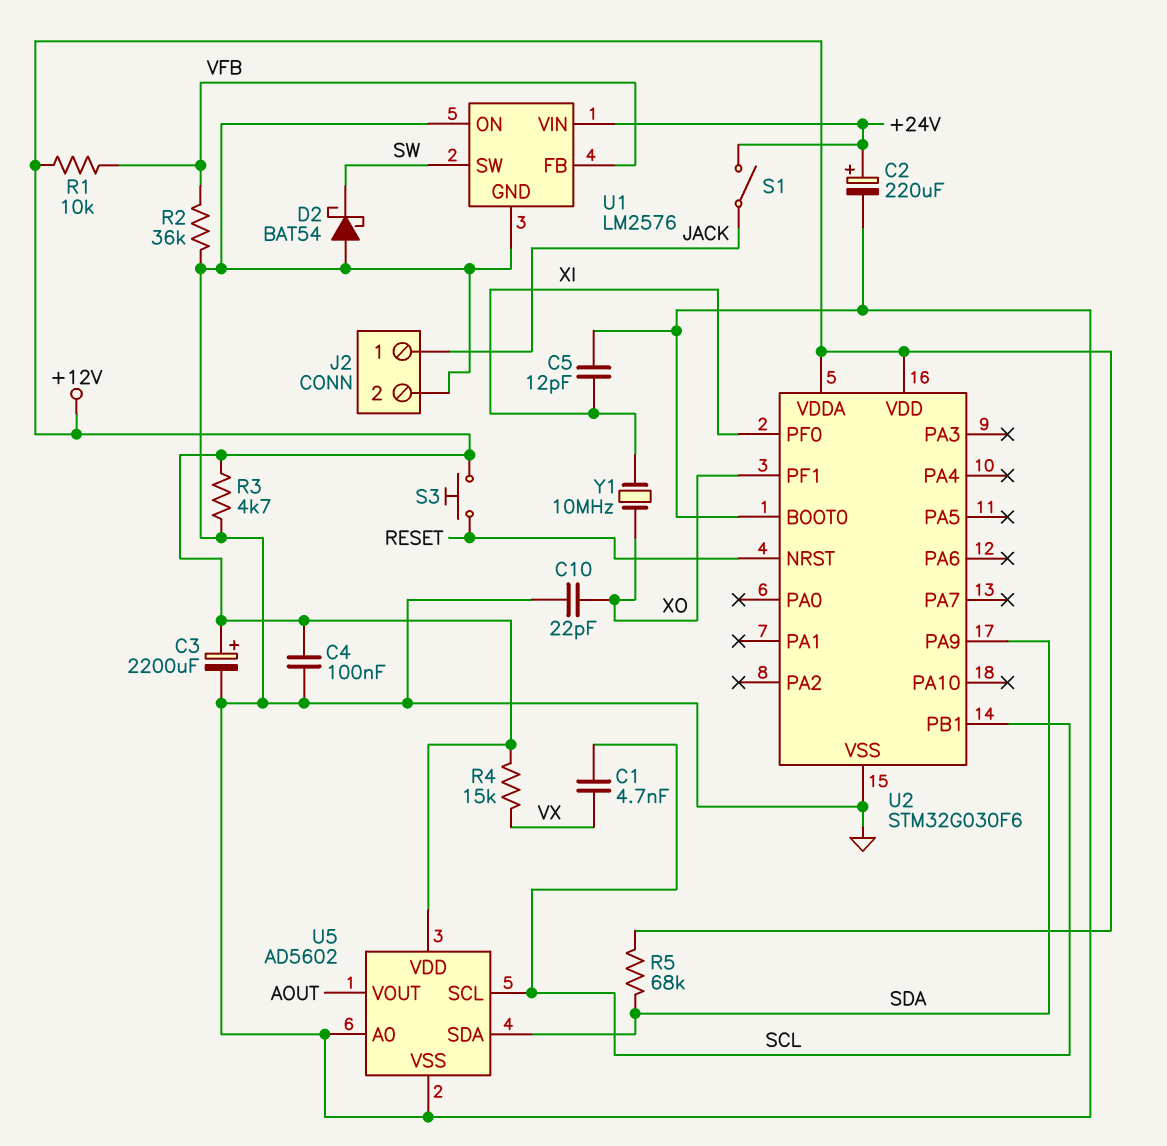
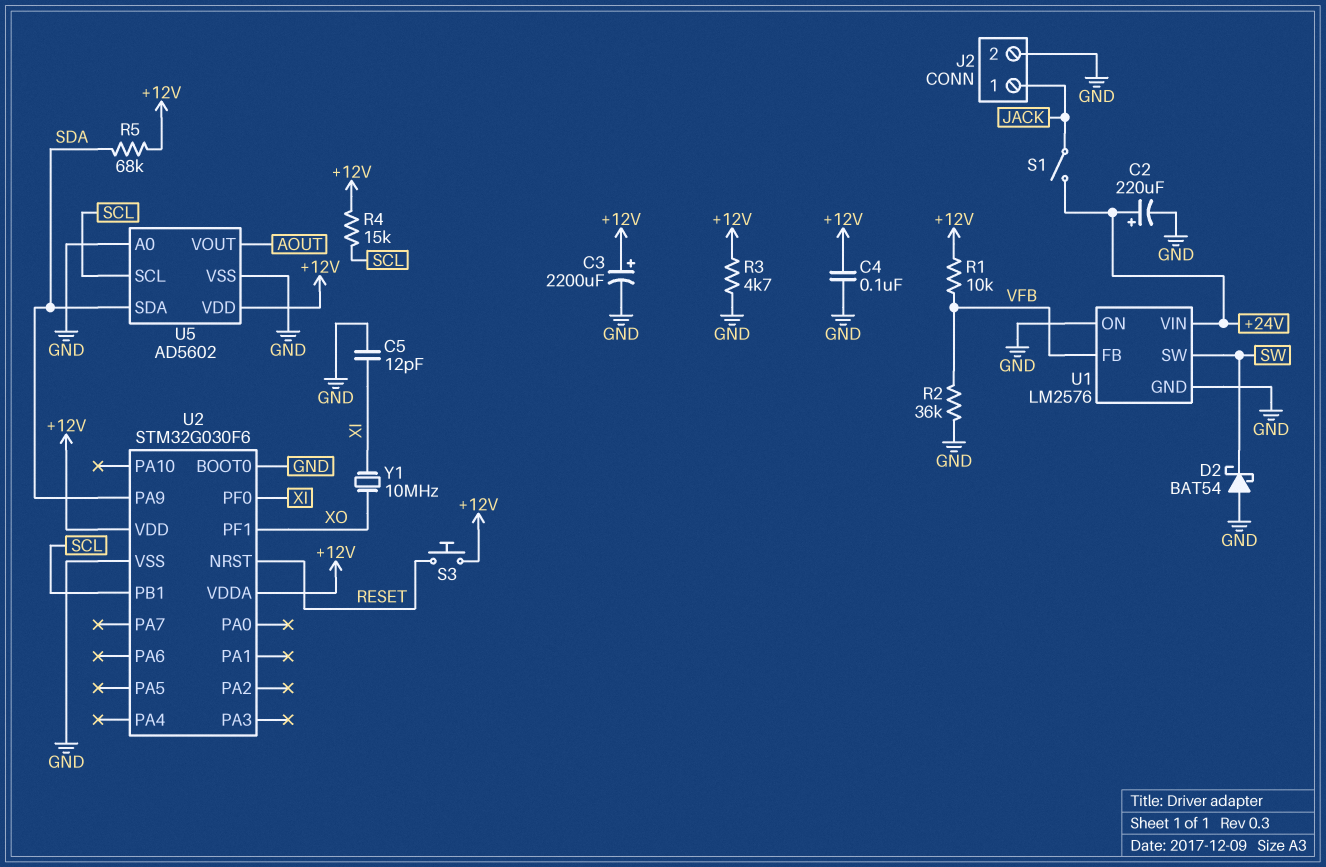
C1: 4.7nF (SCL, VX) -> none
C10: 22pF (GND, XO) -> none
R4: 15k (+12V, VX) -> 15k (+12V, SCL)

